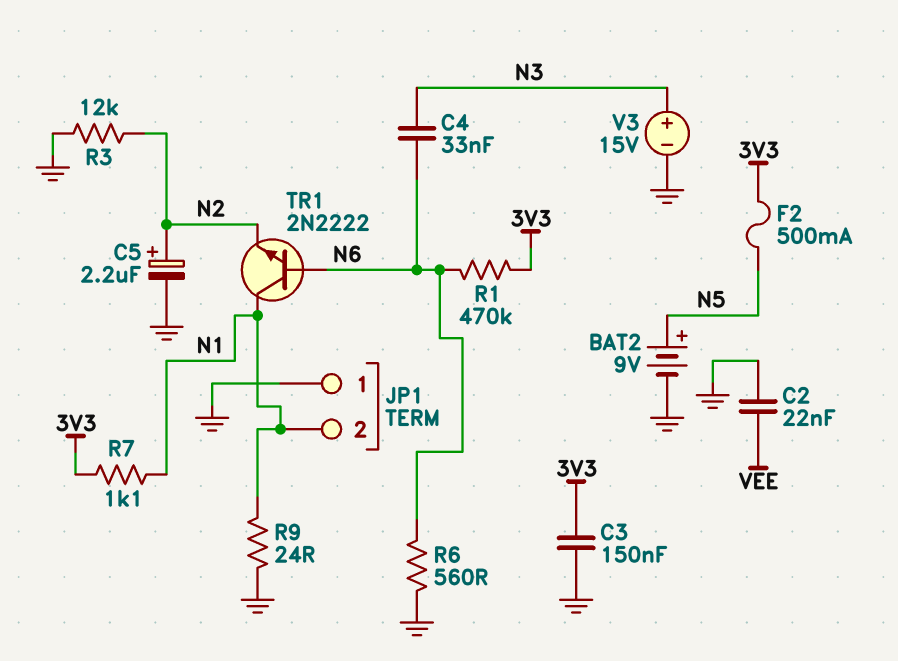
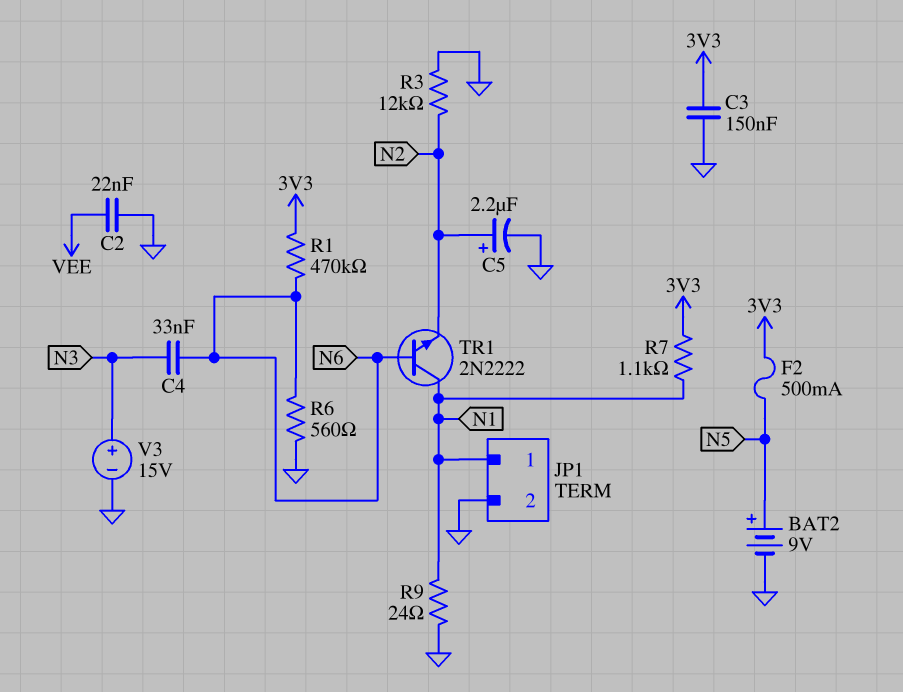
JP1 pin 1: GND -> N1
JP1 pin 2: N1 -> GND

